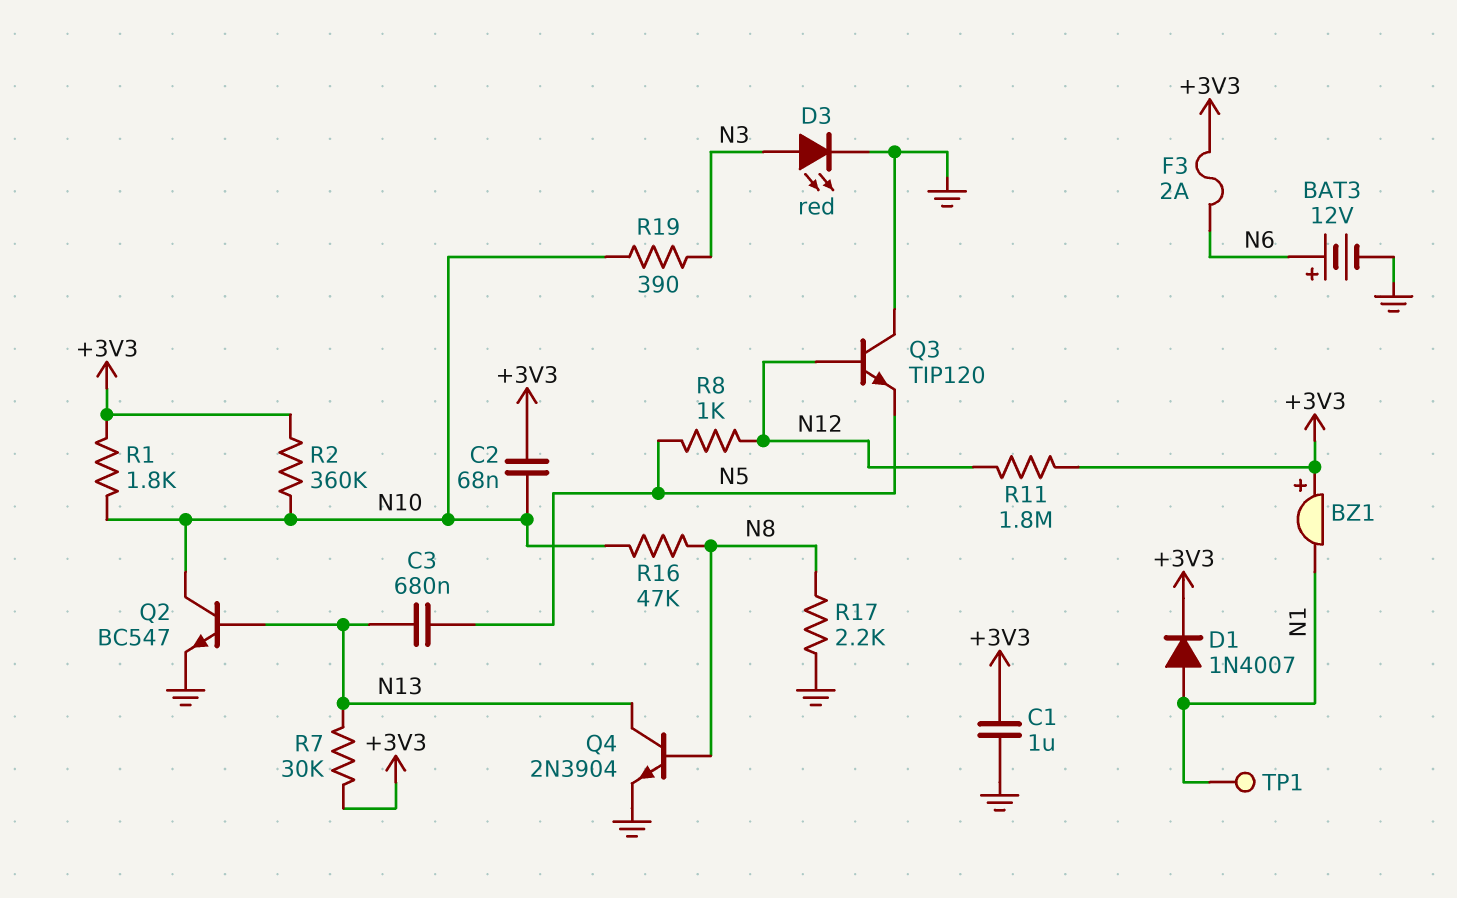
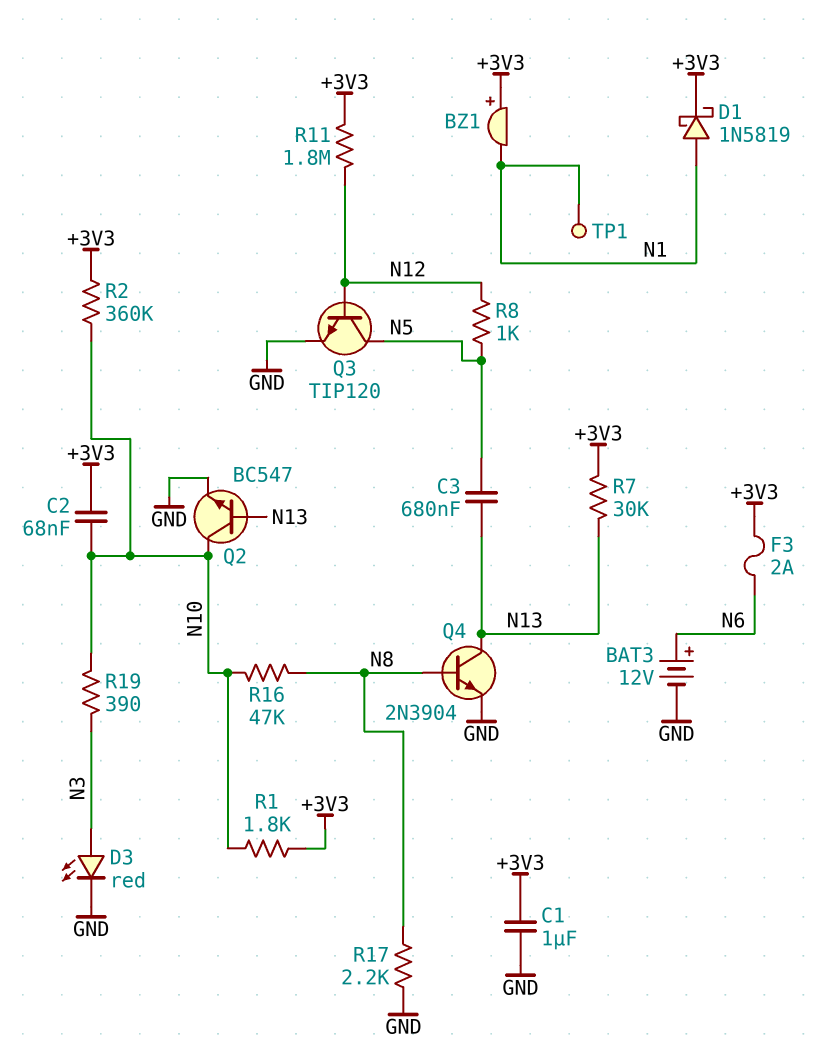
D1: diode 1N4007 (A N1, K +3V3) -> schottky 1N5819 (A N1, K +3V3)
Q3: NPN TIP120 (B N12, C GND, E N5) -> NPN TIP120 (B N12, C N5, E GND)

